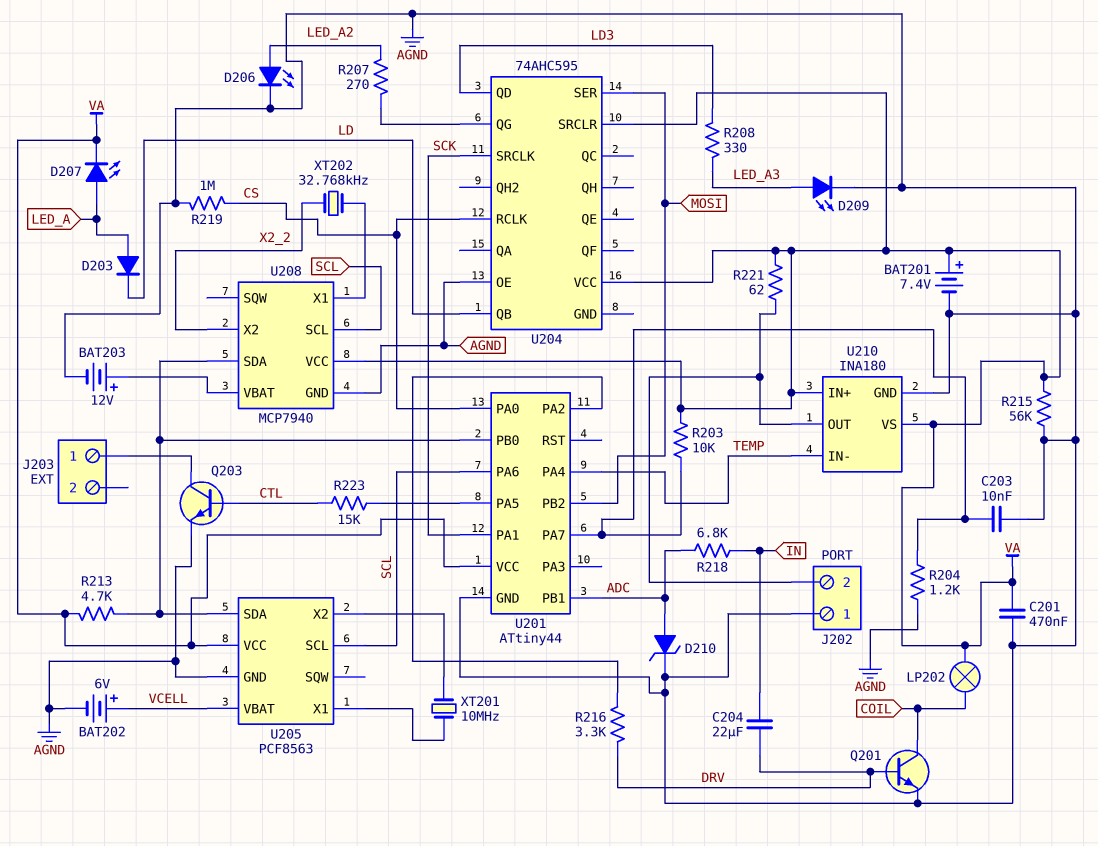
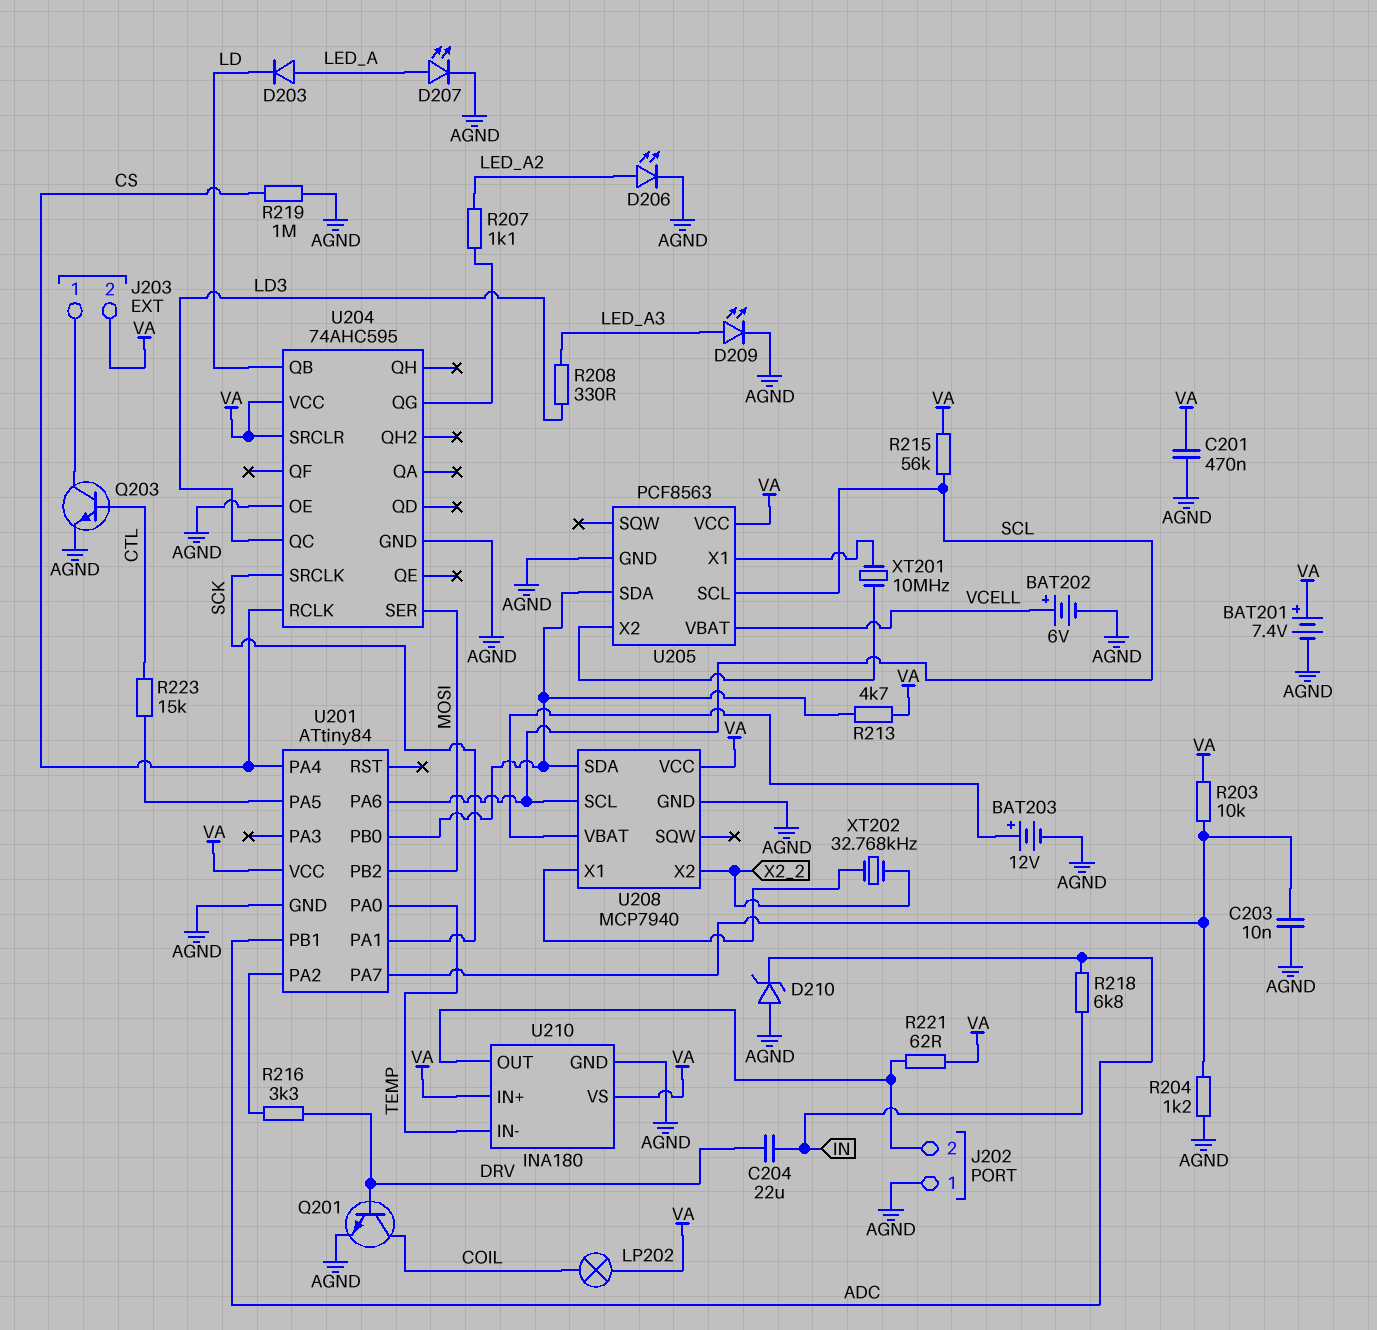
D207: LED (A LED_A, K VA) -> LED (A LED_A, K AGND)
D210: zener (A ADC, K AGND) -> zener (A AGND, K ADC)
J203 pin 2: none -> VA
R207: 270 (LED_A2, U204/QG) -> 1.1k (LED_A2, U204/QG)
R215: 56k (AGND, VA) -> 56k (SCL, VA)
U201: ATtiny44 -> ATtiny84
U201 pin PA0: CS -> TEMP
U201 pin PA4: TEMP -> CS
U204 pin GND: none -> AGND
U204 pin QC: none -> LD3
U204 pin QD: LD3 -> none

